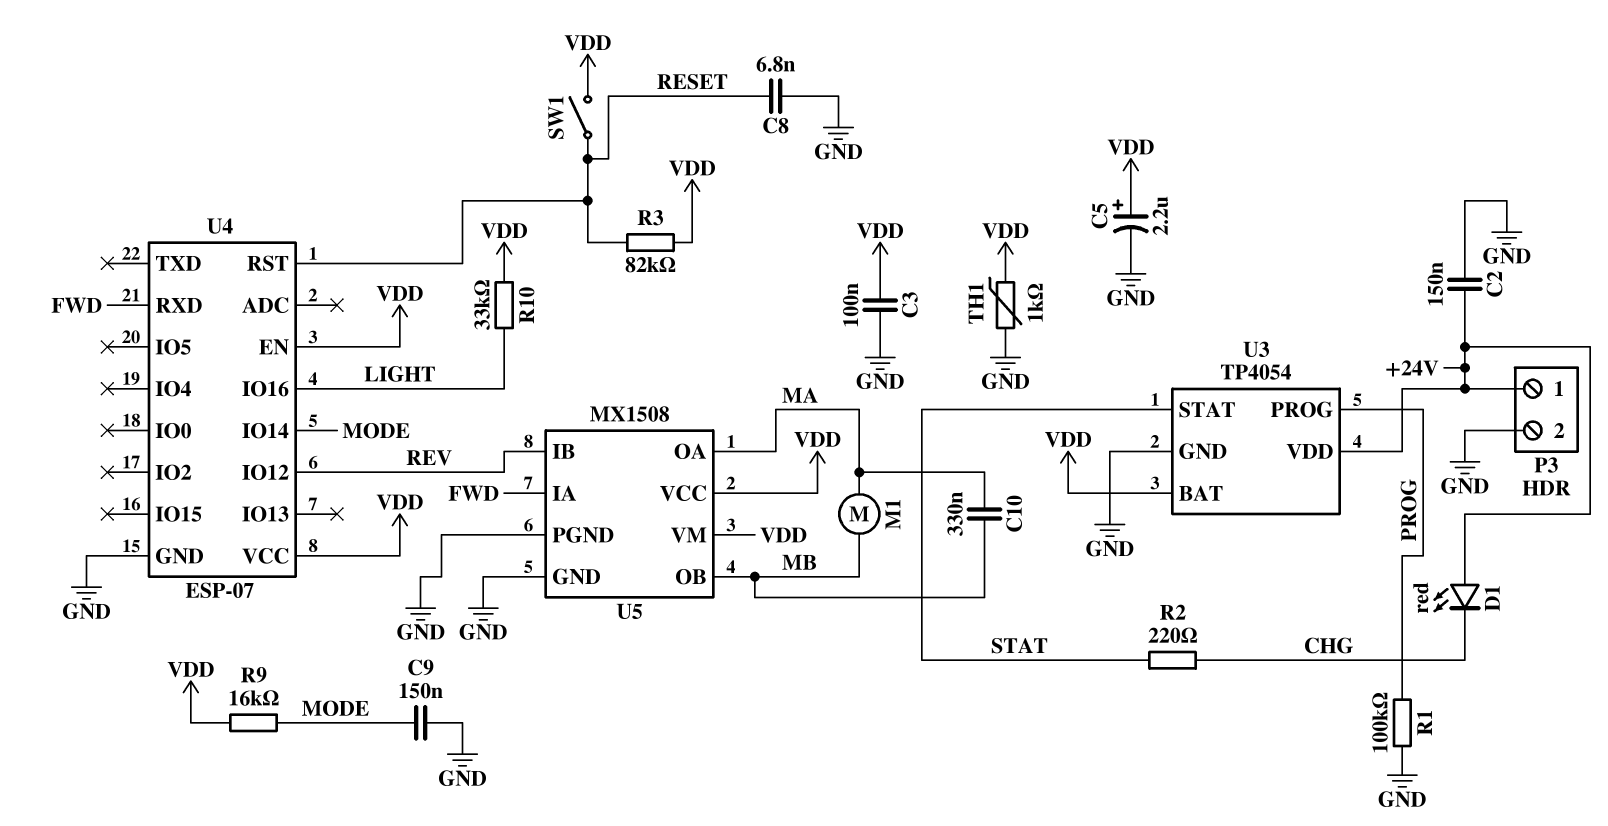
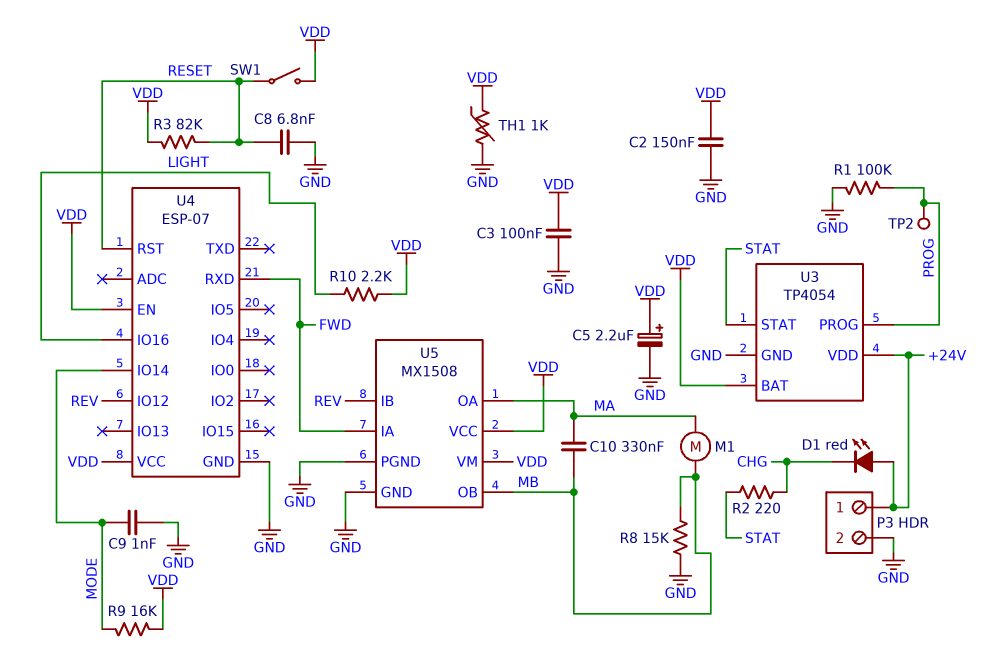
C2: 150nF (+24V, GND) -> 150nF (GND, VDD)
C9: 150nF (GND, MODE) -> 1nF (GND, MODE)
R8: none -> 15k (GND, MB)
R10: 33k (LIGHT, VDD) -> 2.2k (LIGHT, VDD)
TP2: none -> test point (PROG)

